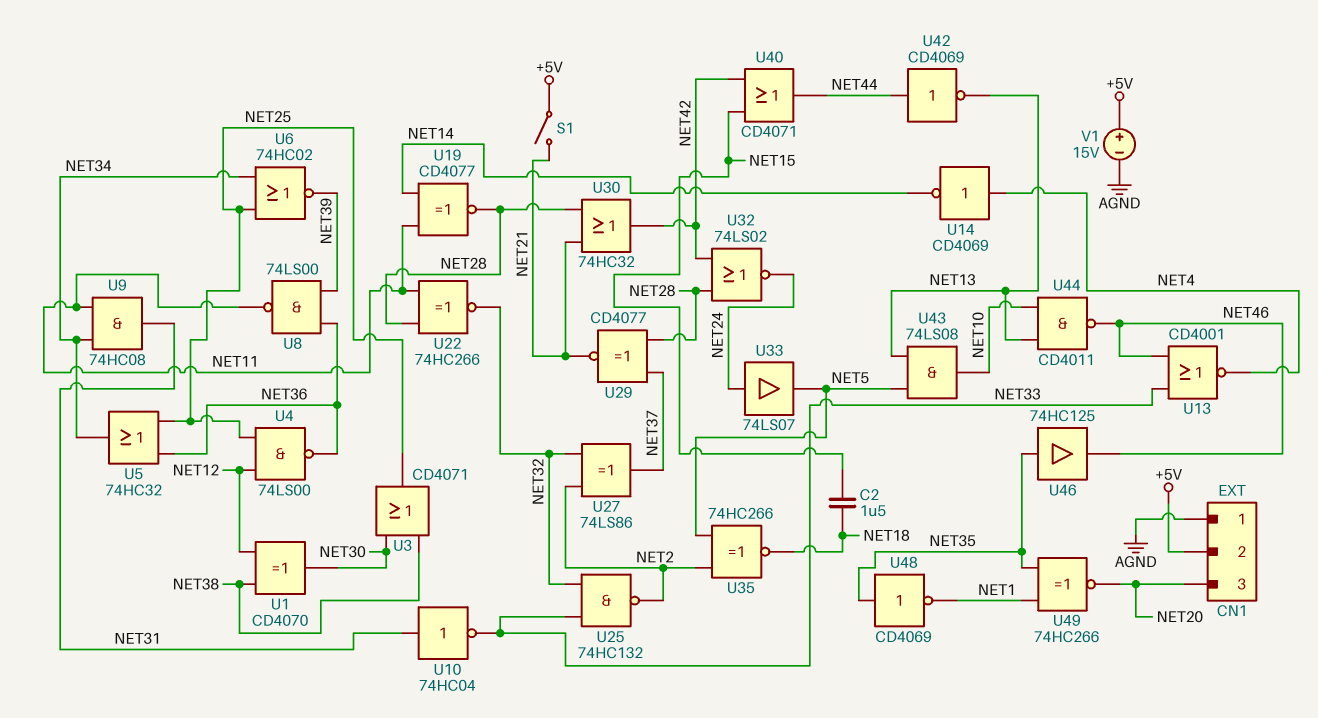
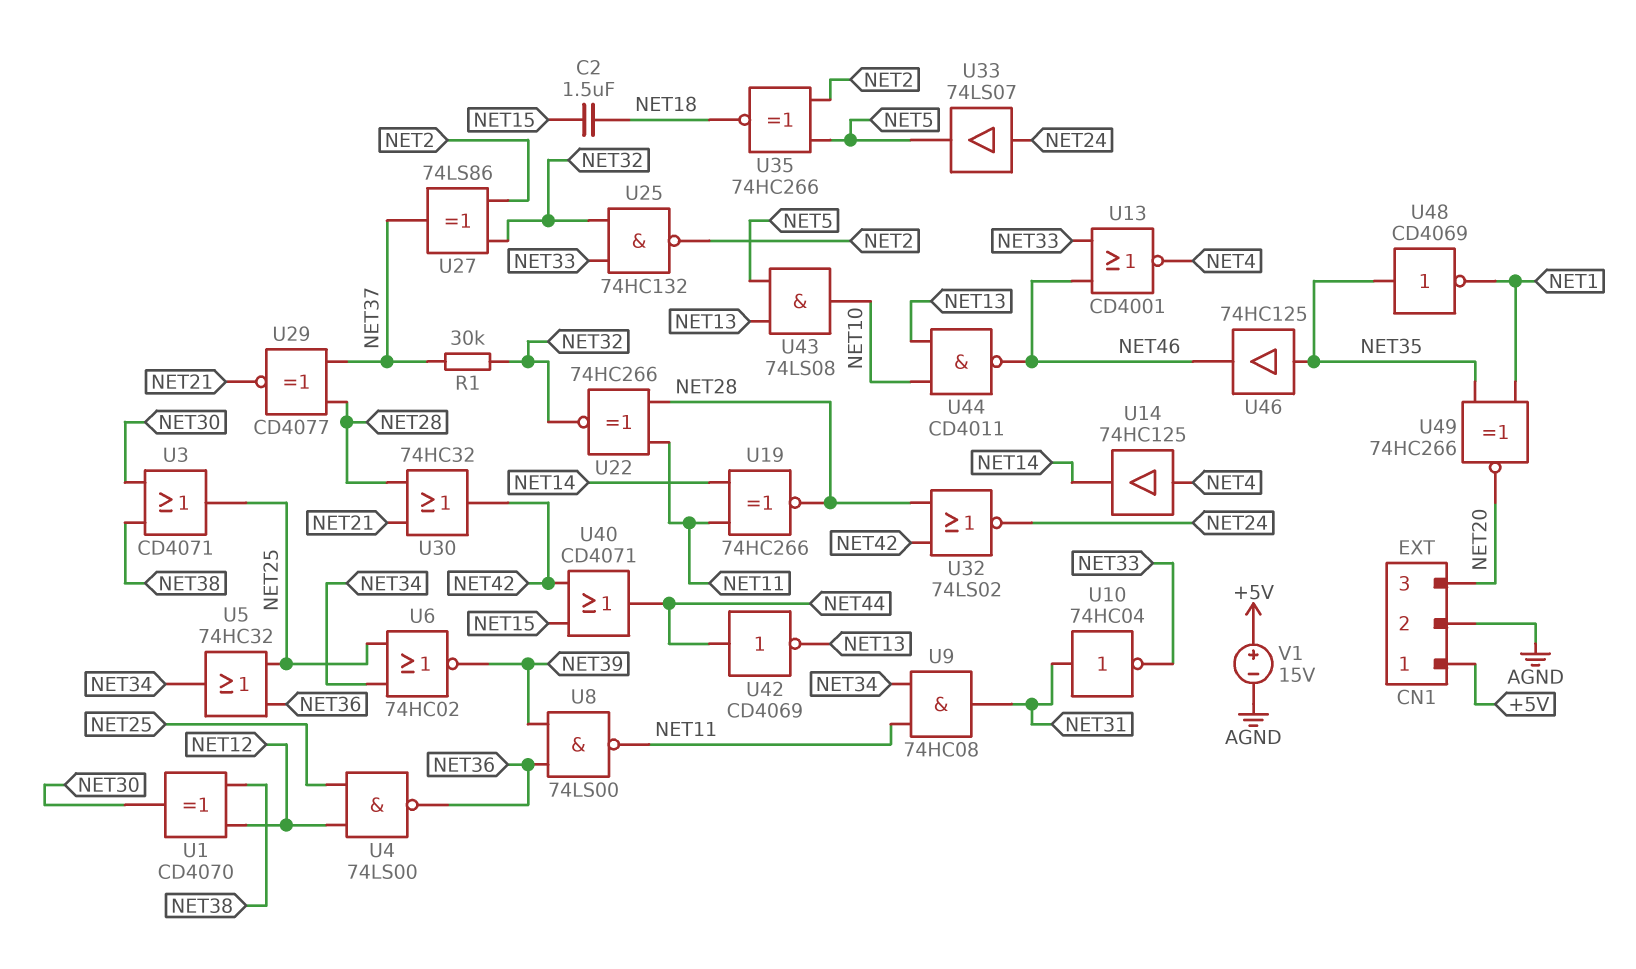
CN1 pin 1: AGND -> +5V
CN1 pin 2: +5V -> AGND
R1: none -> 30k (NET32, NET37)
S1: switch (+5V, NET21) -> none
U14: NOT CD4069 (in NET4, out NET14) -> buffer 74HC125 (in NET4, out NET14)
U19: XNOR CD4077 (in NET11, in NET14, out NET28) -> XNOR 74HC266 (in NET11, in NET14, out NET28)

